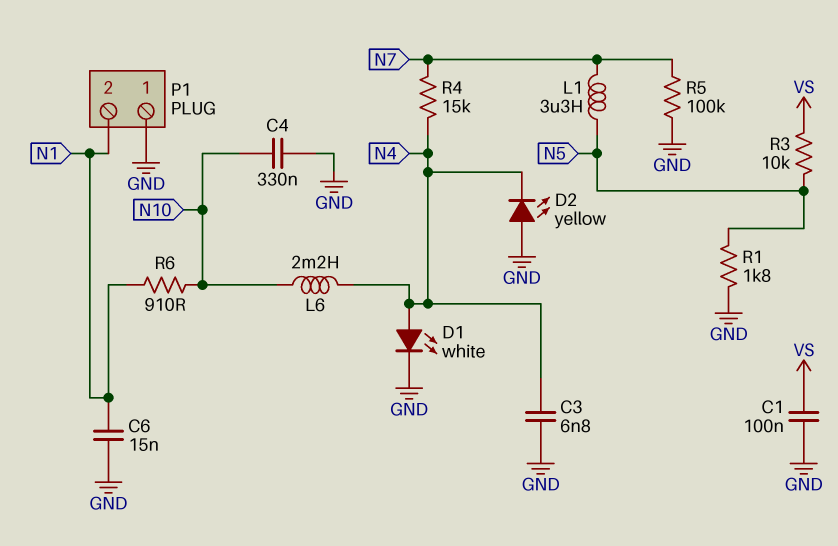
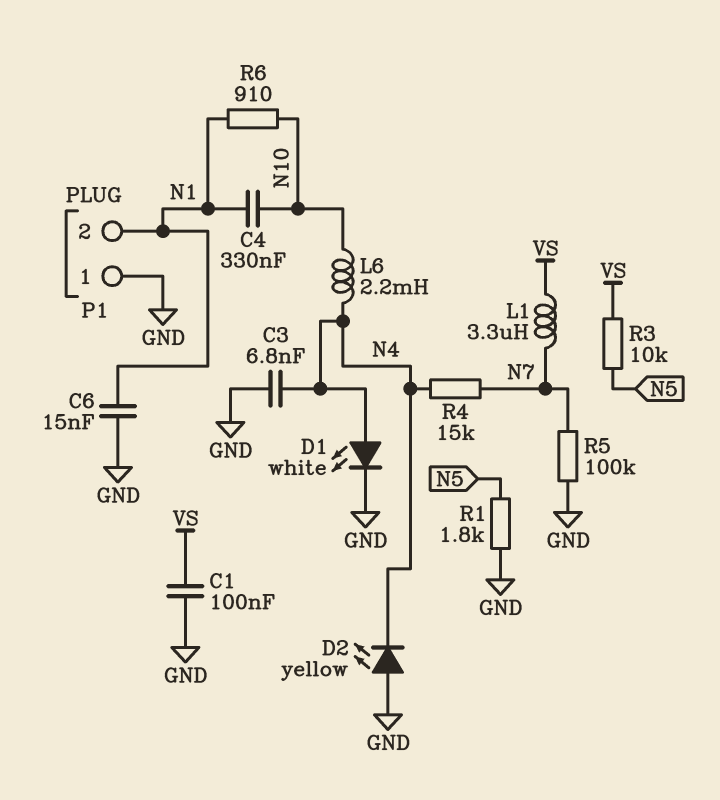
C4: 330nF (GND, N10) -> 330nF (N1, N10)
L1: 3.3uH (N5, N7) -> 3.3uH (N7, VS)

